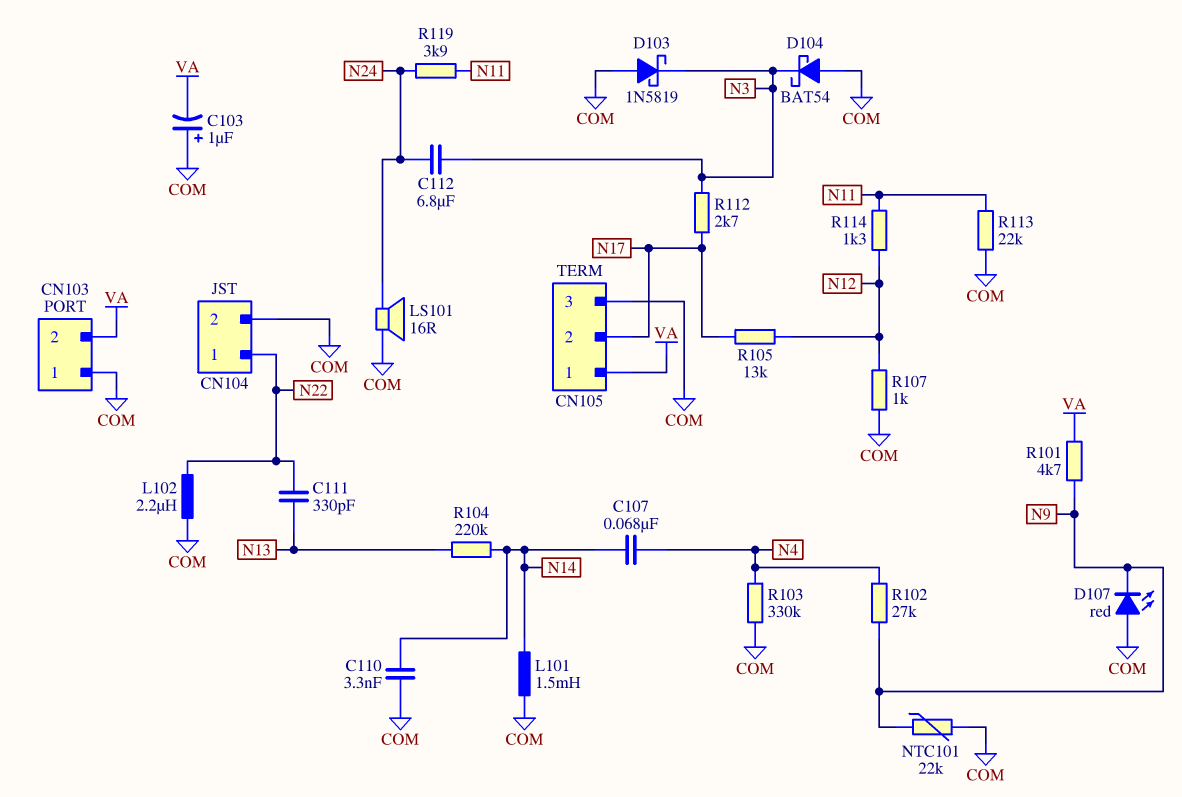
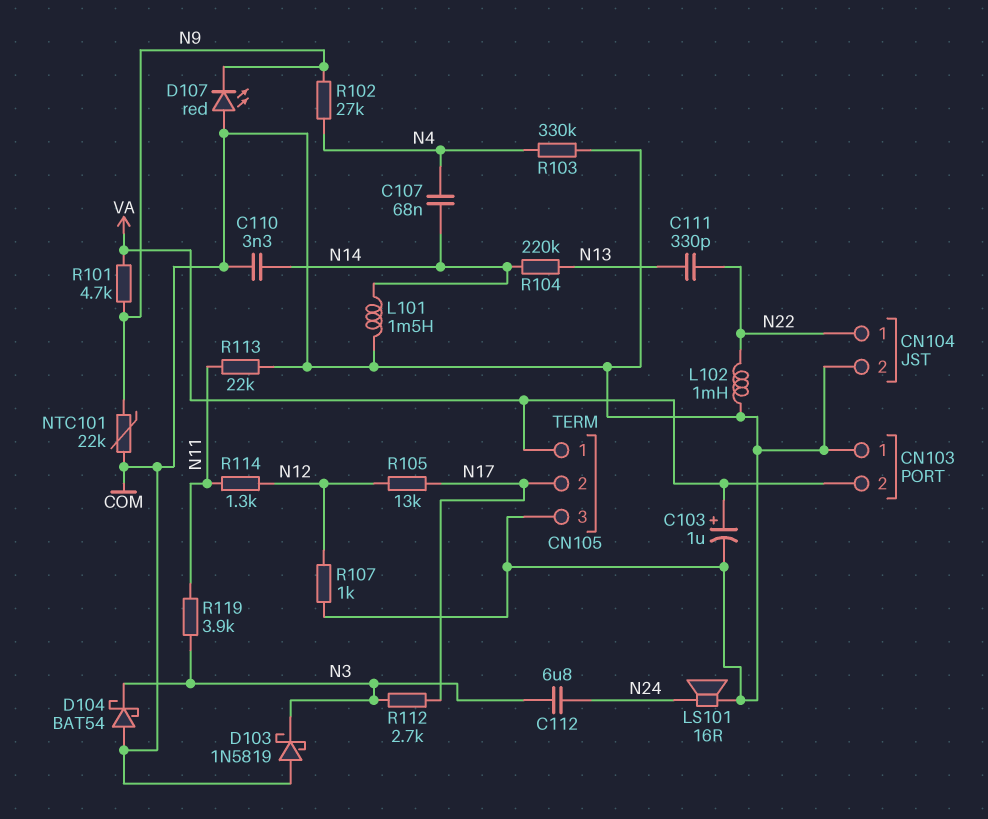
C103: 1uF (plus COM, minus VA) -> 1uF (plus VA, minus COM)
L102: 2.2uH (COM, N22) -> 1mH (COM, N22)
R119: 3.9k (N11, N24) -> 3.9k (N3, N11)

